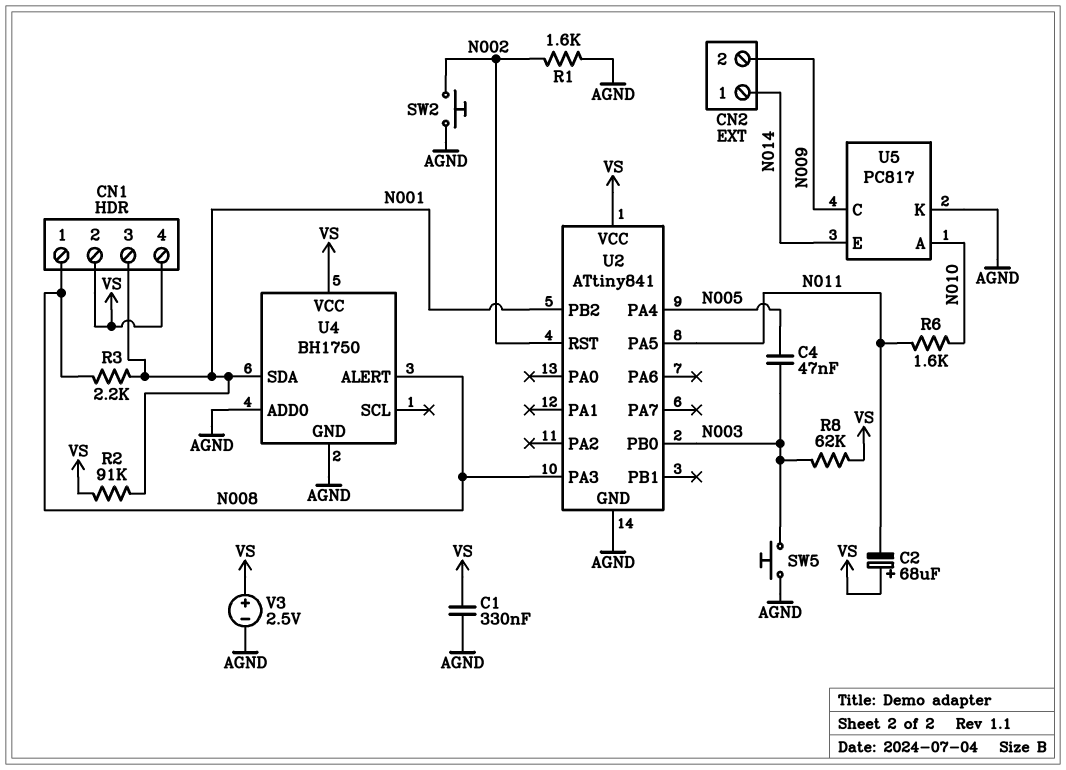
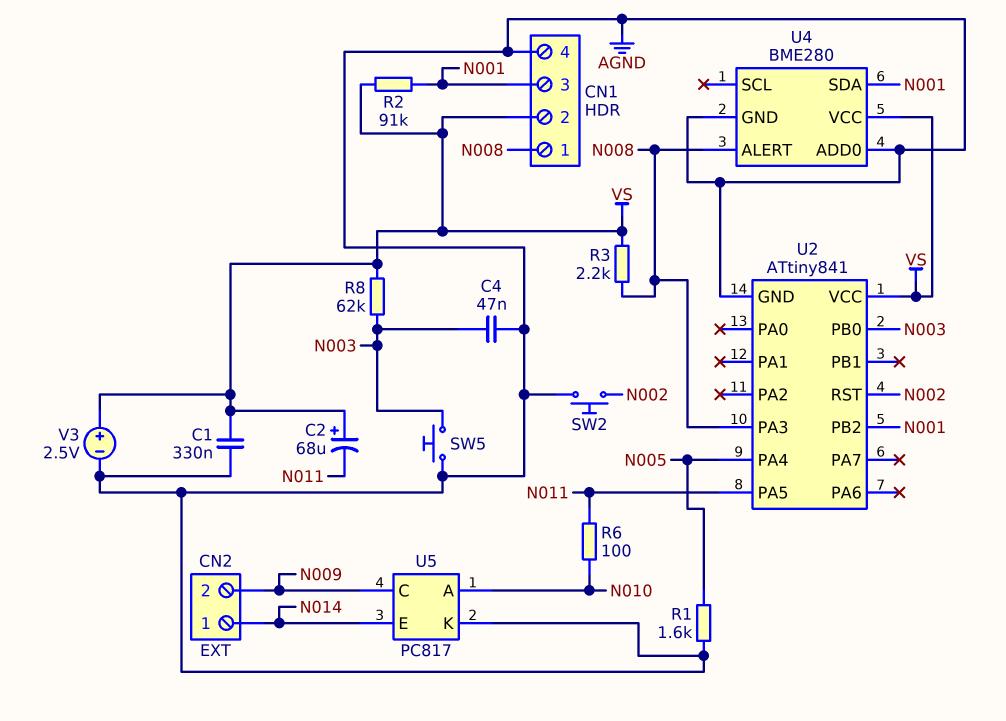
C4: 47nF (N003, N005) -> 47nF (AGND, N003)
CN1 pin 4: VS -> AGND
R1: 1.6k (AGND, N002) -> 1.6k (AGND, N005)
R3: 2.2k (N001, N008) -> 2.2k (N008, VS)
R6: 1.6k (N010, N011) -> 100 (N010, N011)
U4: BH1750 -> BME280

